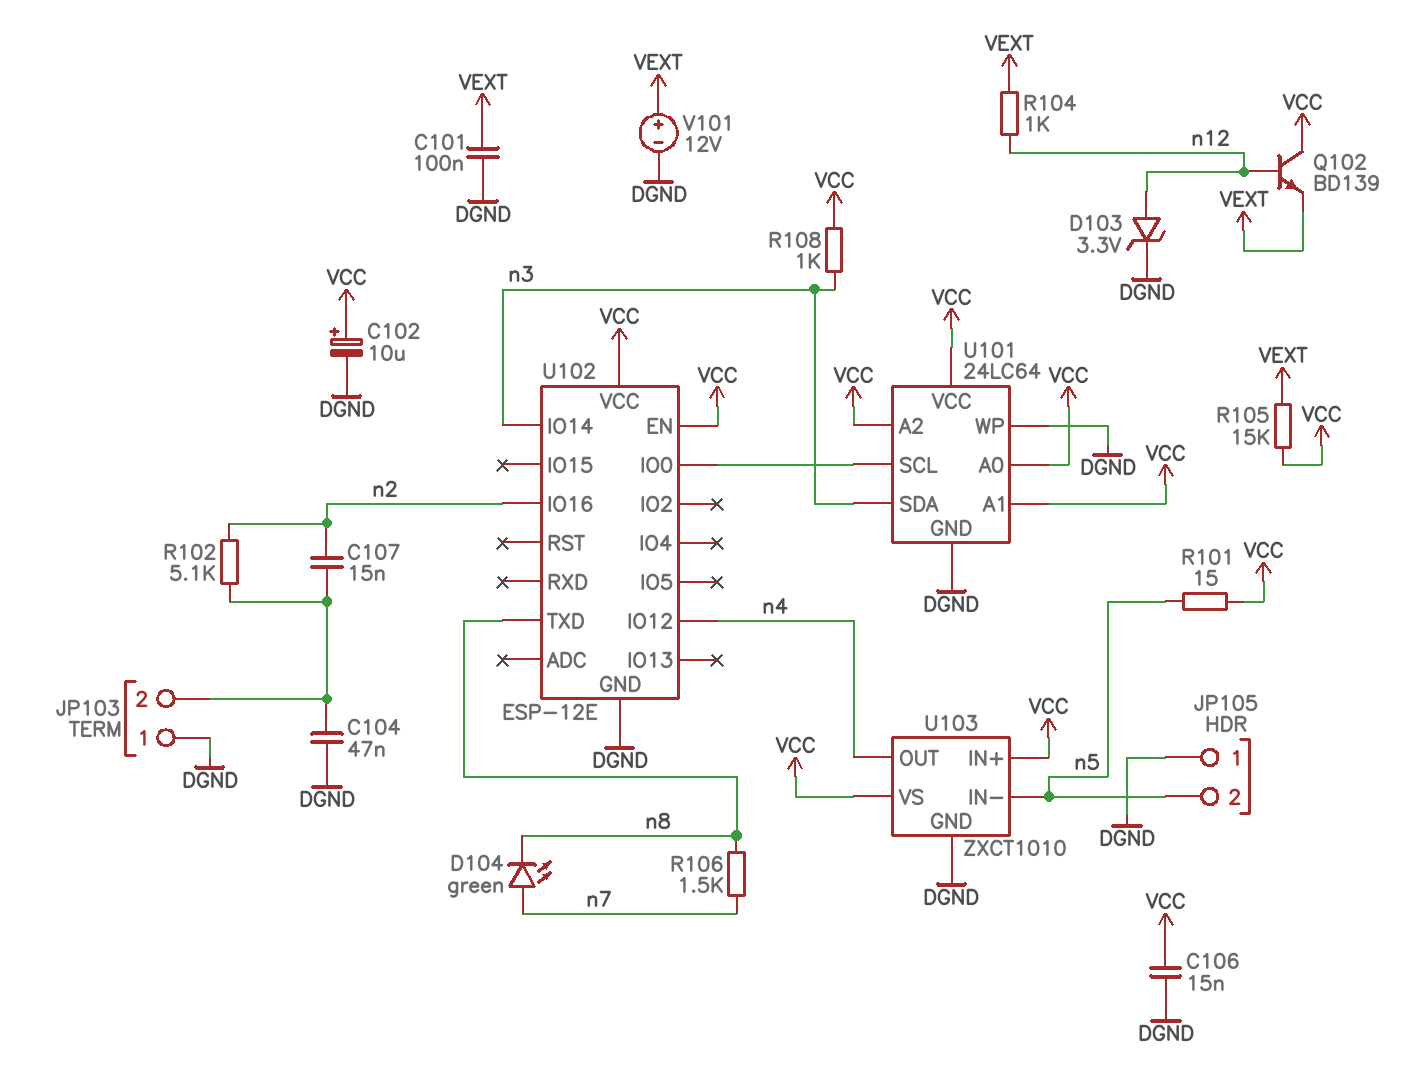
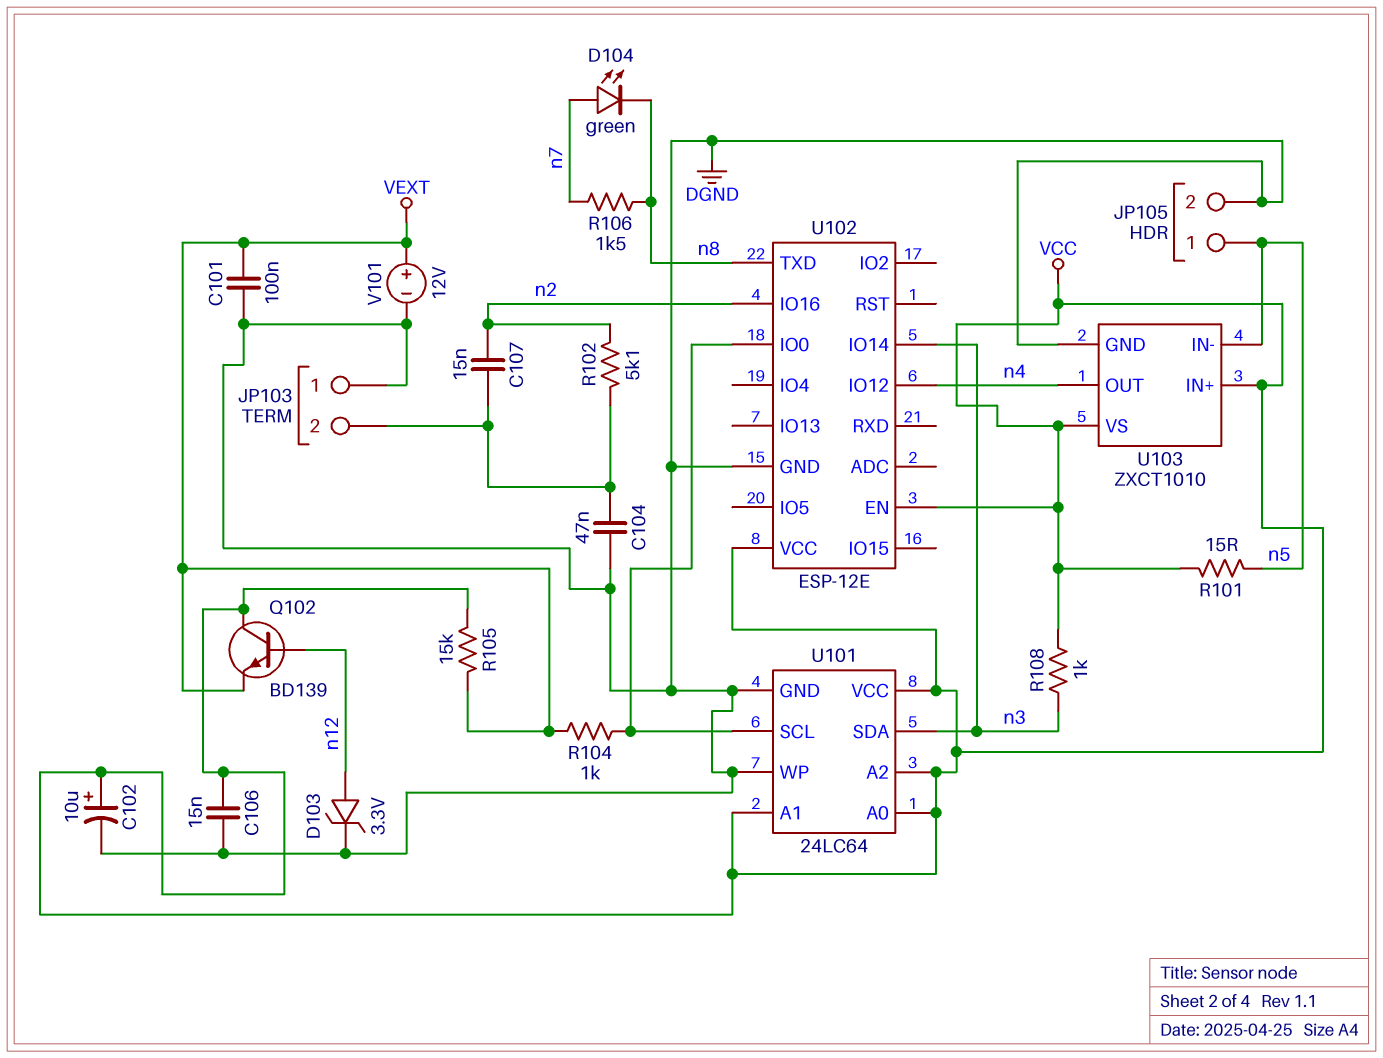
JP105 pin 1: DGND -> n5
JP105 pin 2: n5 -> DGND
R104: 1k (VEXT, n12) -> 1k (U101/SCL, VEXT)

